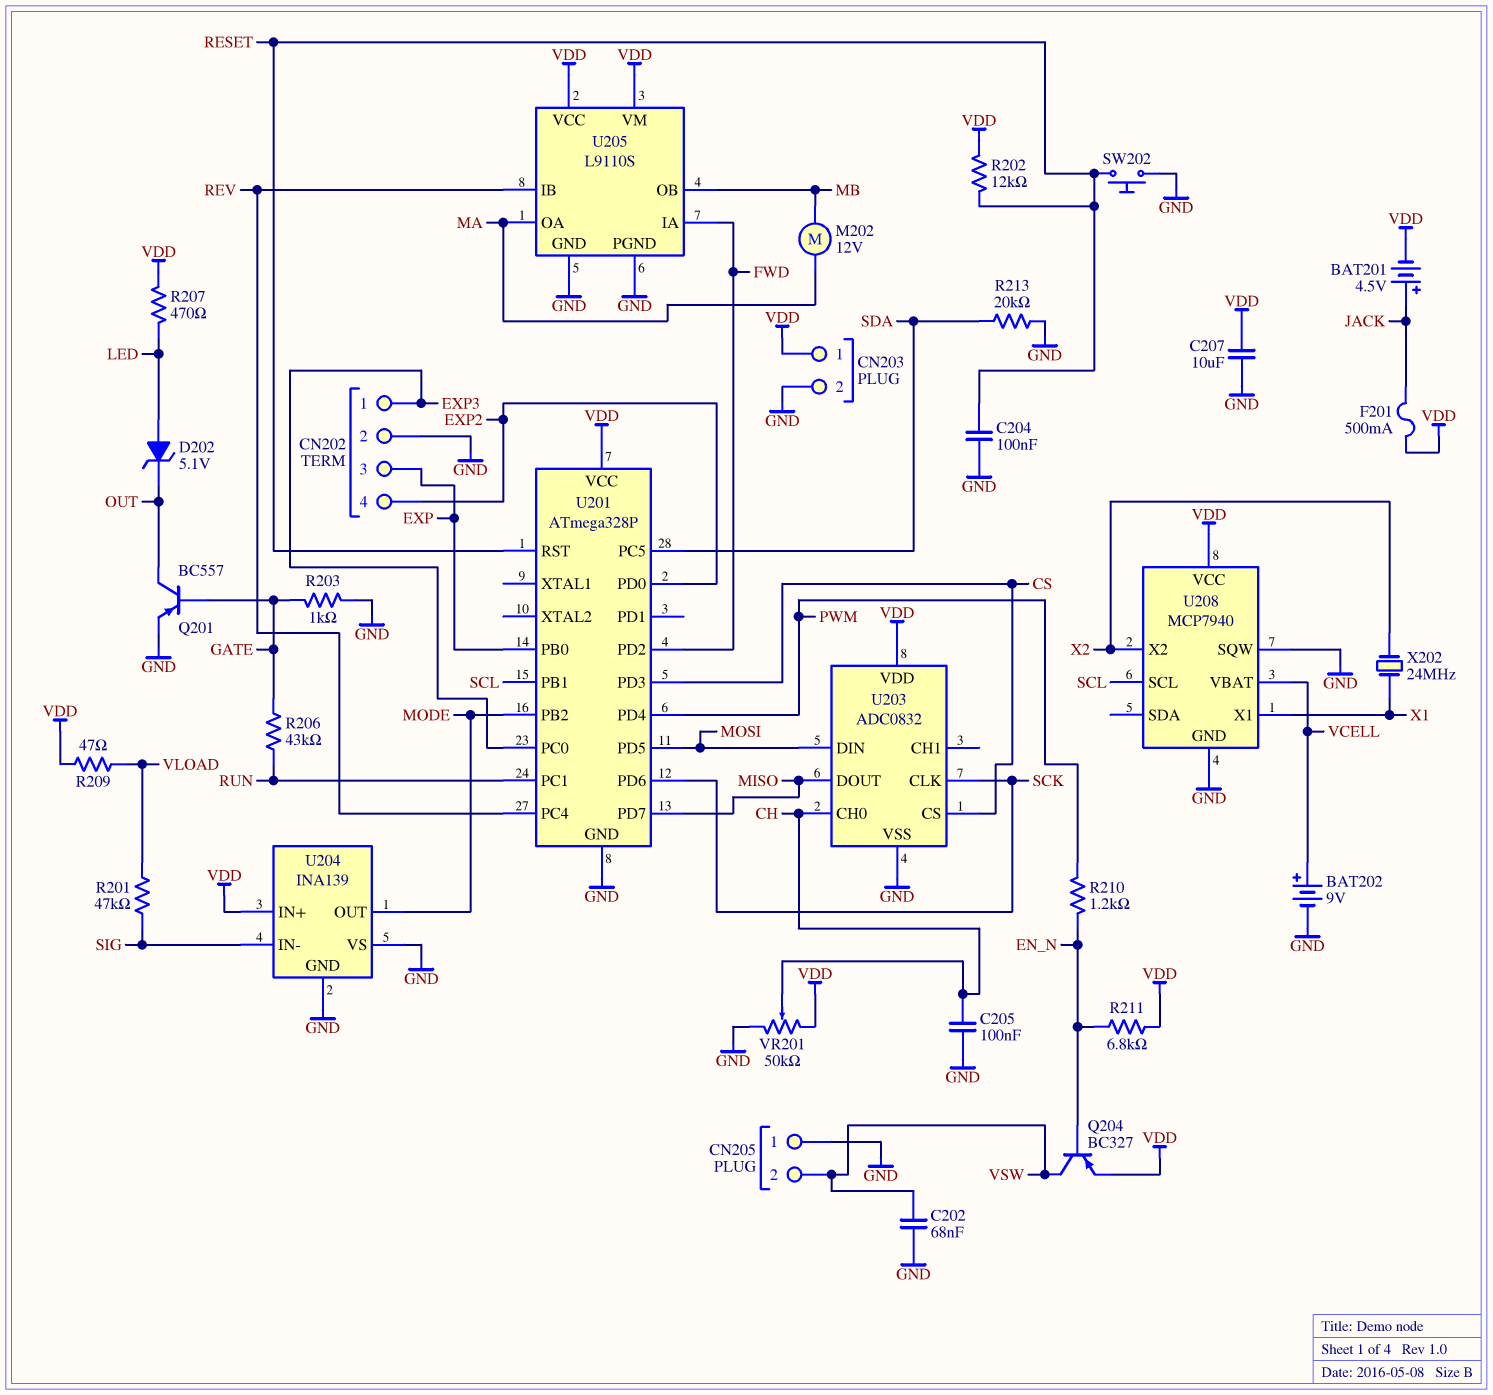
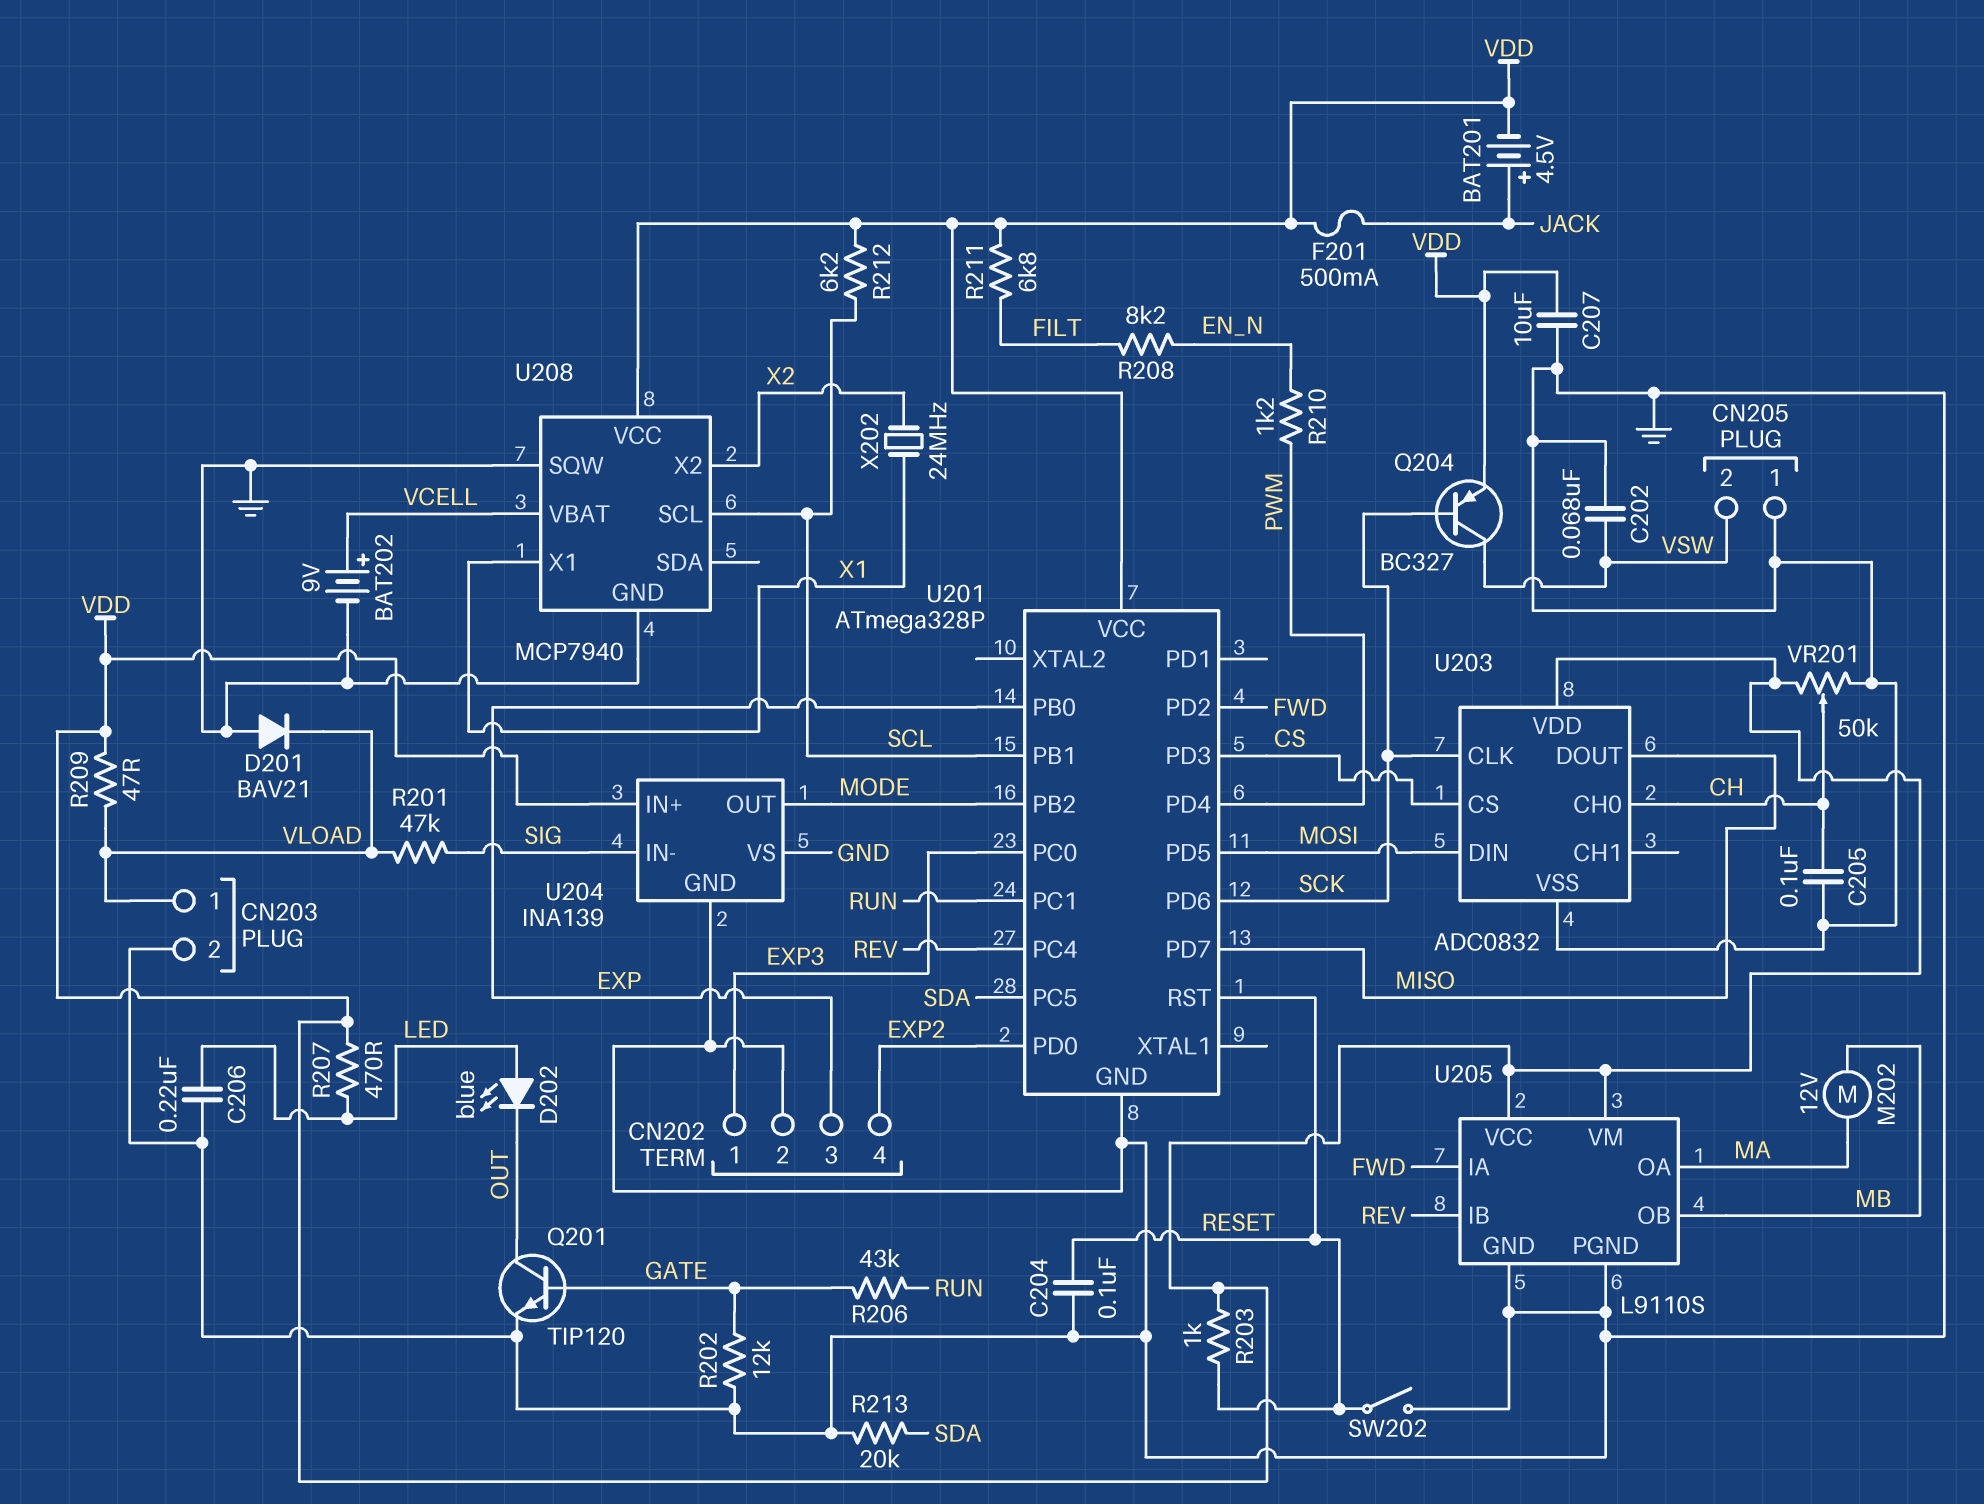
C206: none -> 220nF (GND, LED)
CN203 pin 1: VDD -> VLOAD
D201: none -> diode BAV21 (A GND, K VLOAD)
D202: zener 5.1V (A LED, K OUT) -> LED blue (A LED, K OUT)
Q201: PNP BC557 (B GATE, C OUT, E GND) -> NPN TIP120 (B GATE, C OUT, E GND)
Q204: PNP BC327 (B EN_N, C VSW, E VDD) -> PNP BC327 (B SCK, C VSW, E VDD)
R202: 12k (RESET, VDD) -> 12k (GATE, GND)
R203: 1k (GATE, GND) -> 1k (RESET, VDD)
R208: none -> 8.2k (EN_N, FILT)
R211: 6.8k (EN_N, VDD) -> 6.8k (FILT, VDD)
R212: none -> 6.2k (SCL, VDD)
SW202: button (GND, RESET) -> switch (GND, RESET)

